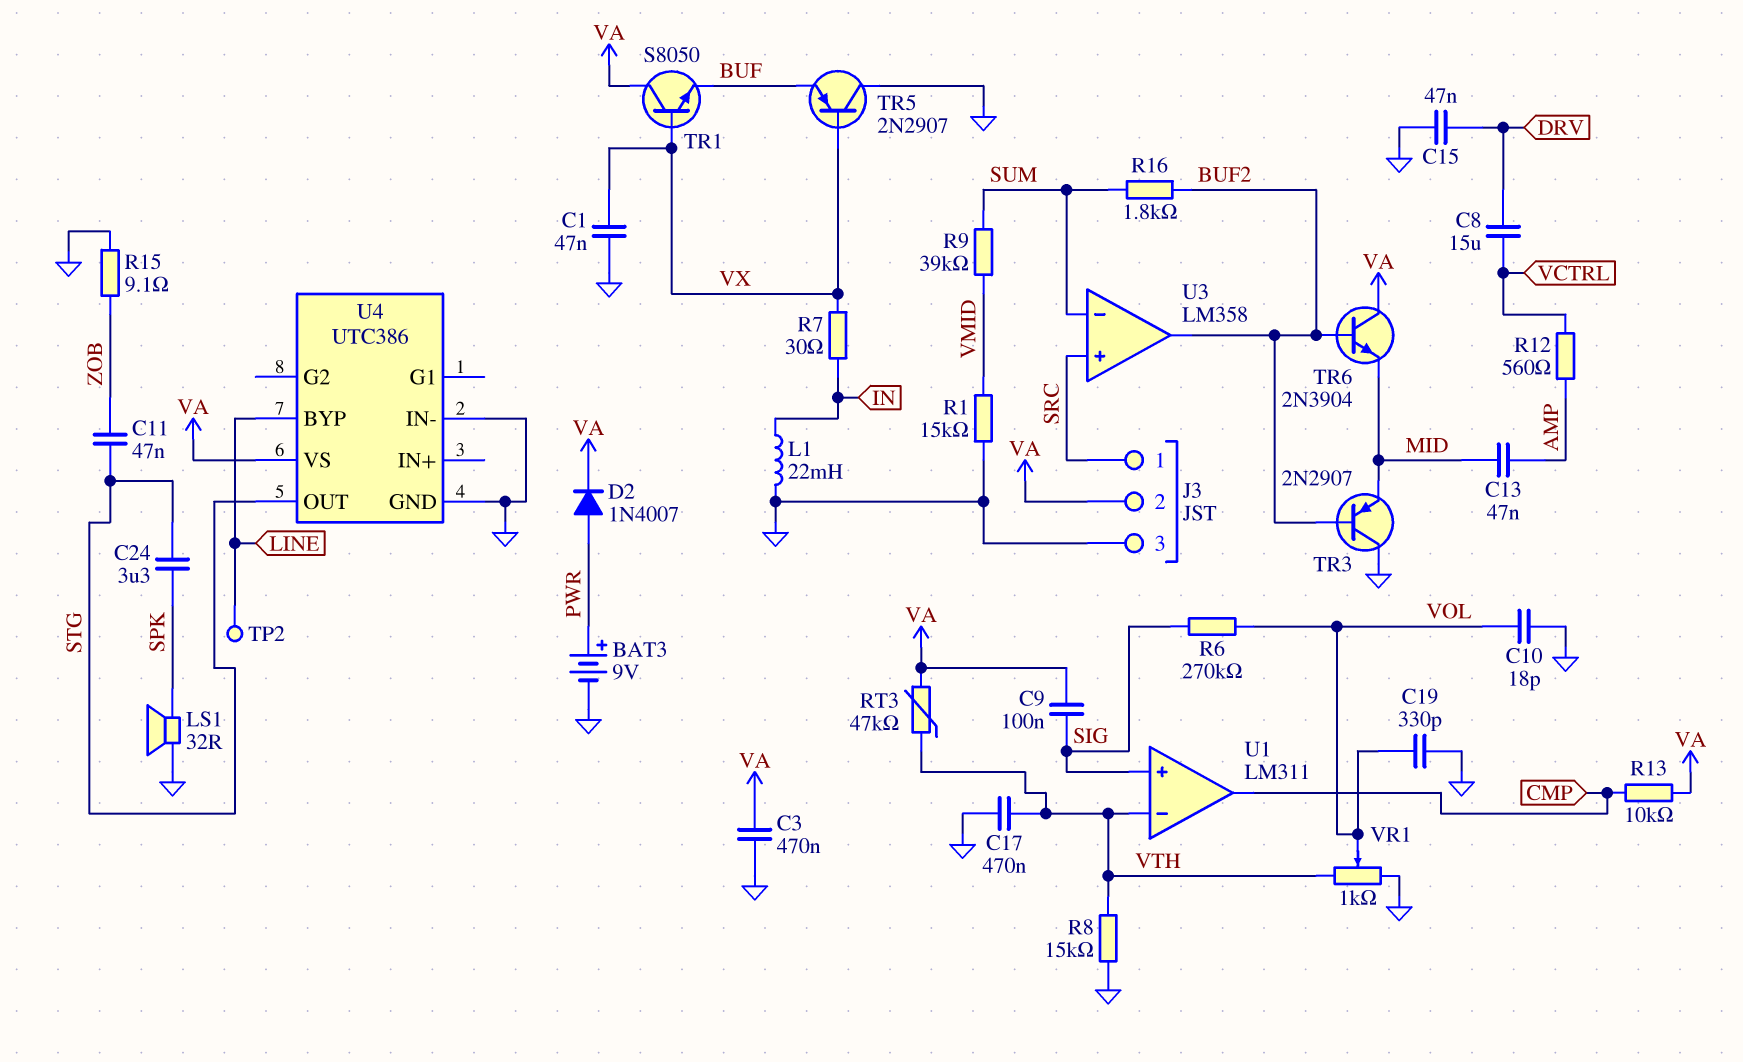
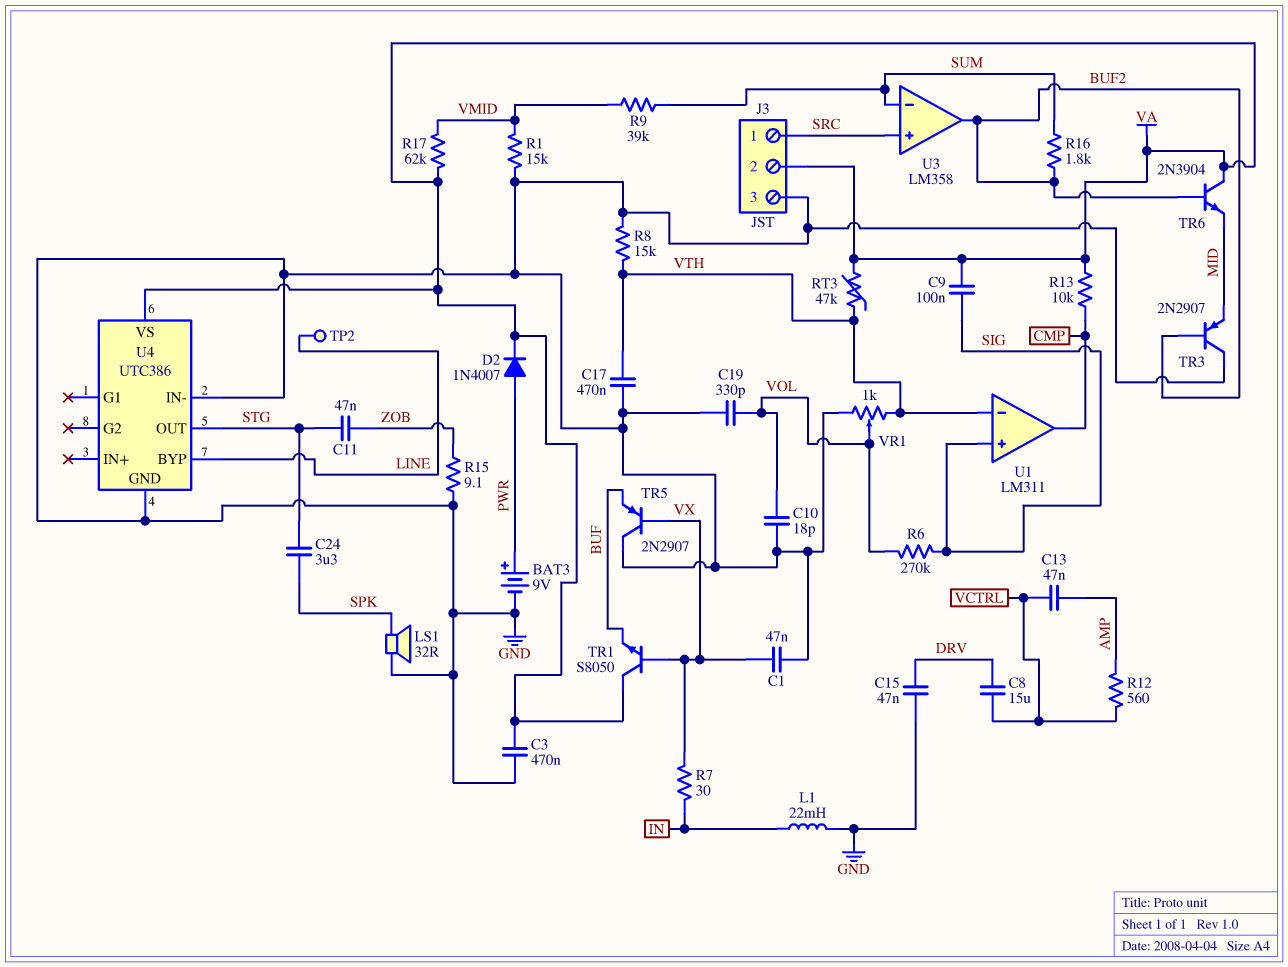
C13: 47nF (AMP, MID) -> 47nF (AMP, VCTRL)
R17: none -> 62k (VA, VMID)

